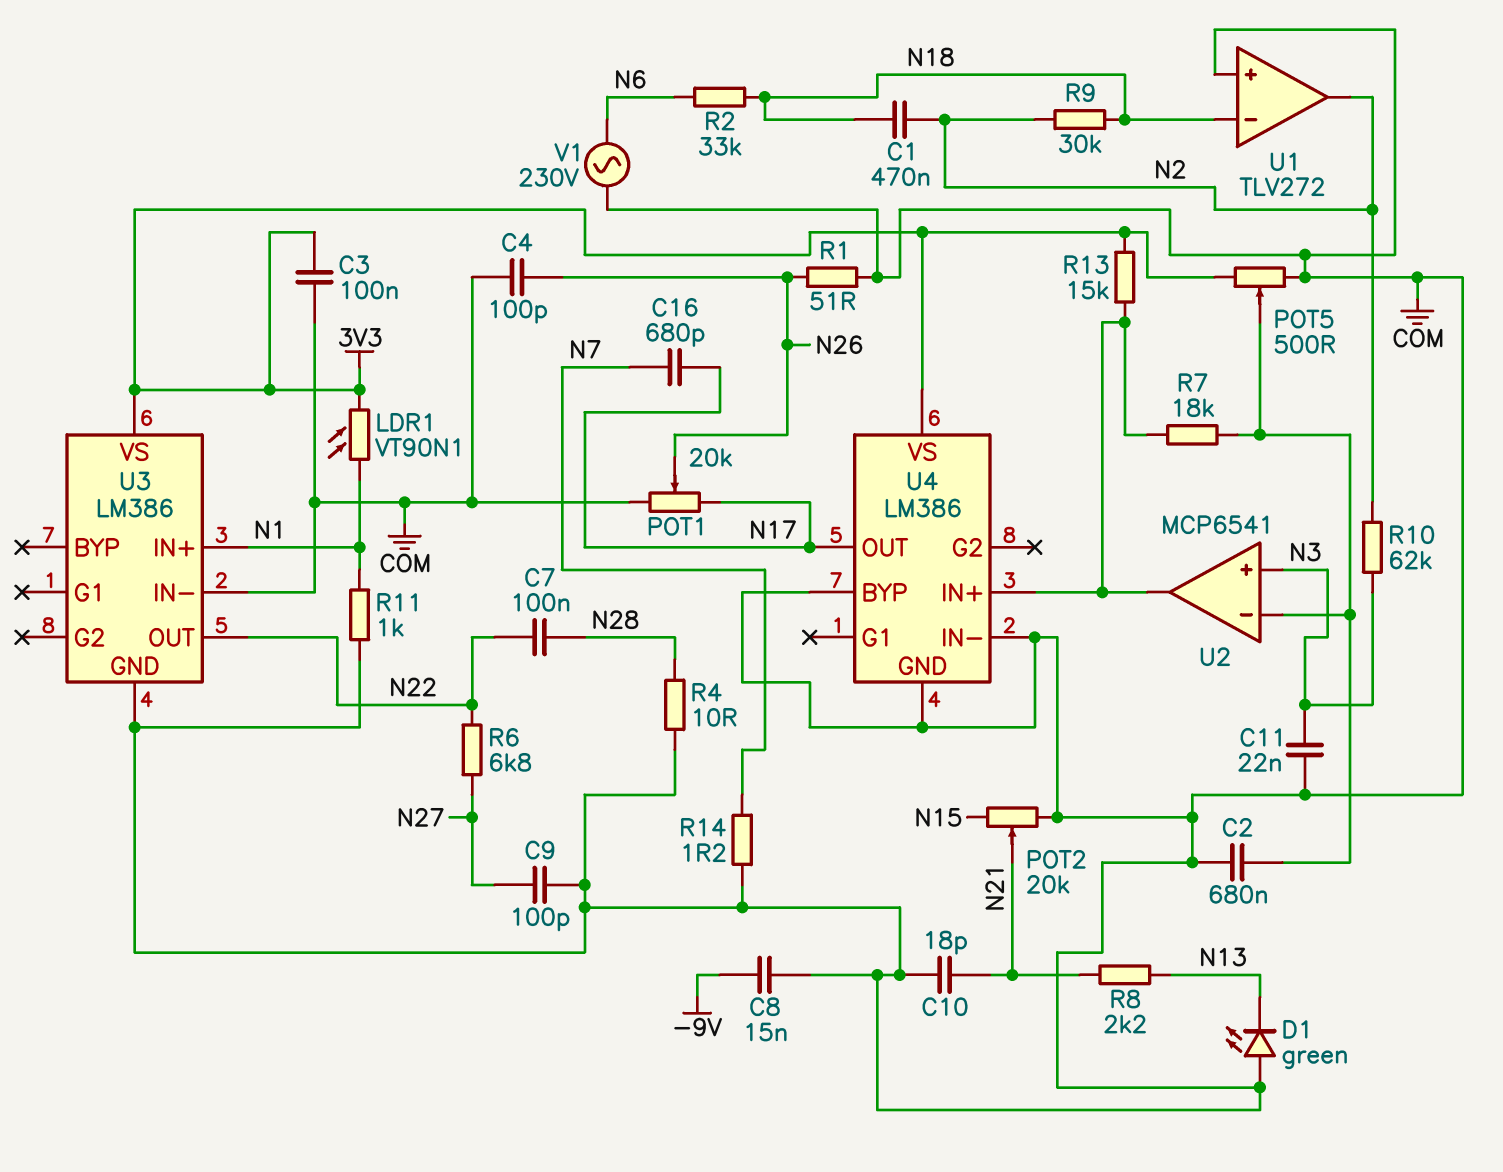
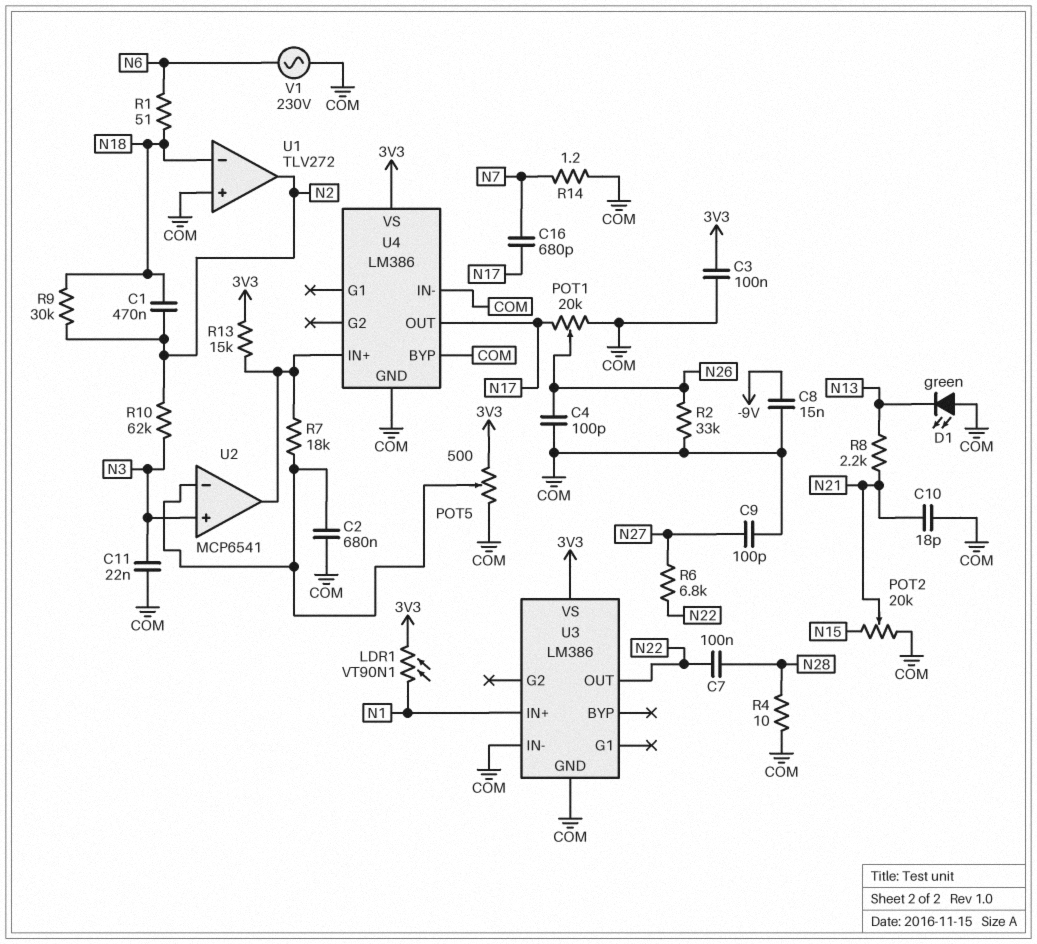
R1: 51 (COM, N26) -> 51 (N6, N18)
R2: 33k (N6, N18) -> 33k (COM, N26)
R11: 1k (COM, N1) -> none

